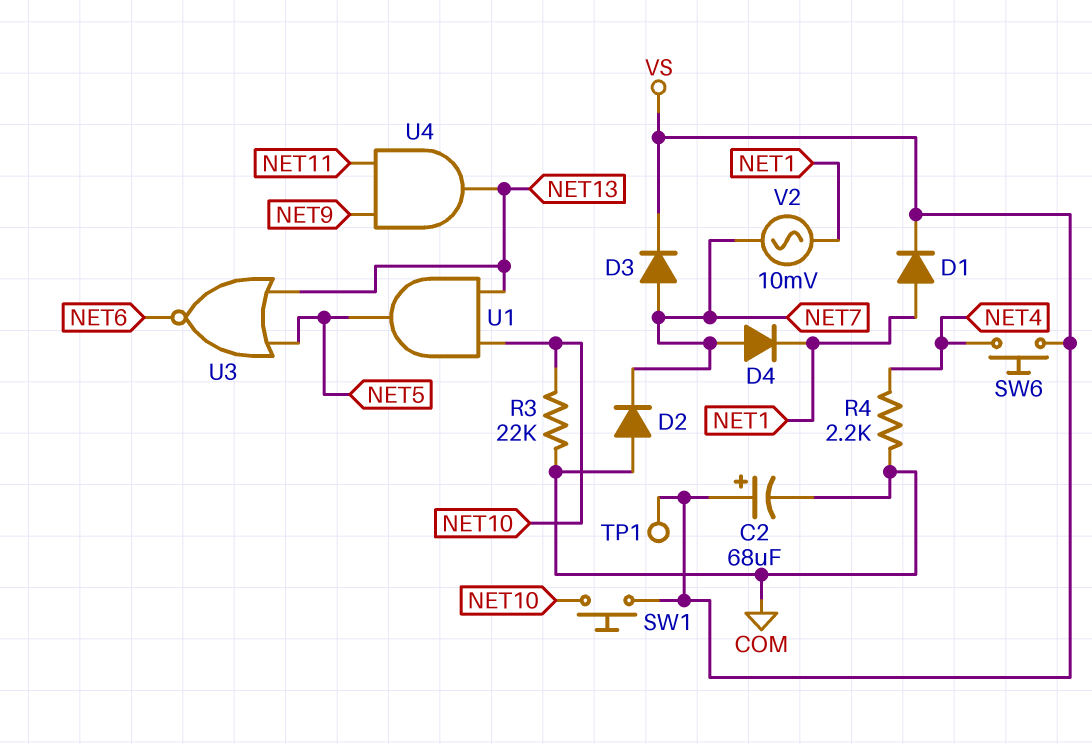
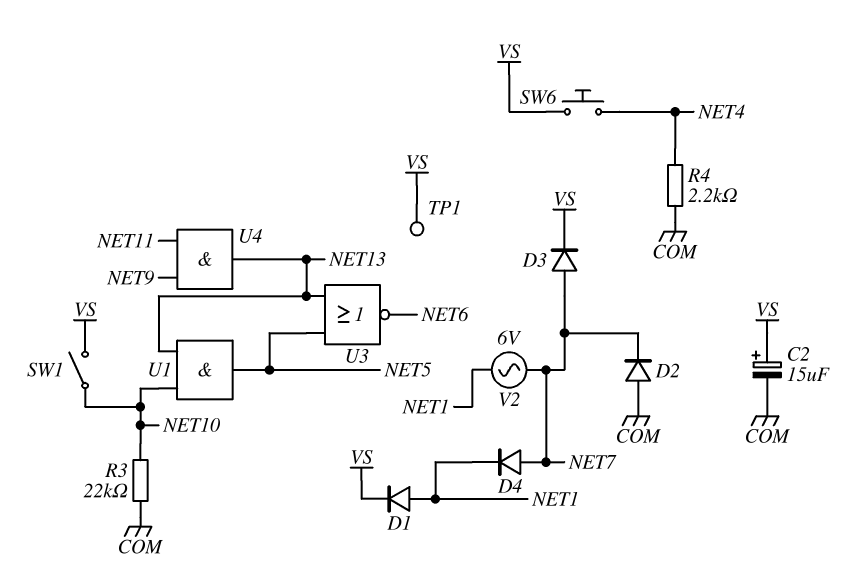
C2: 68uF (plus VS, minus COM) -> 15uF (plus VS, minus COM)
SW1: button (NET10, VS) -> switch (NET10, VS)
V2: AC 10mV (NET1, NET7) -> AC 6V (NET1, NET7)

